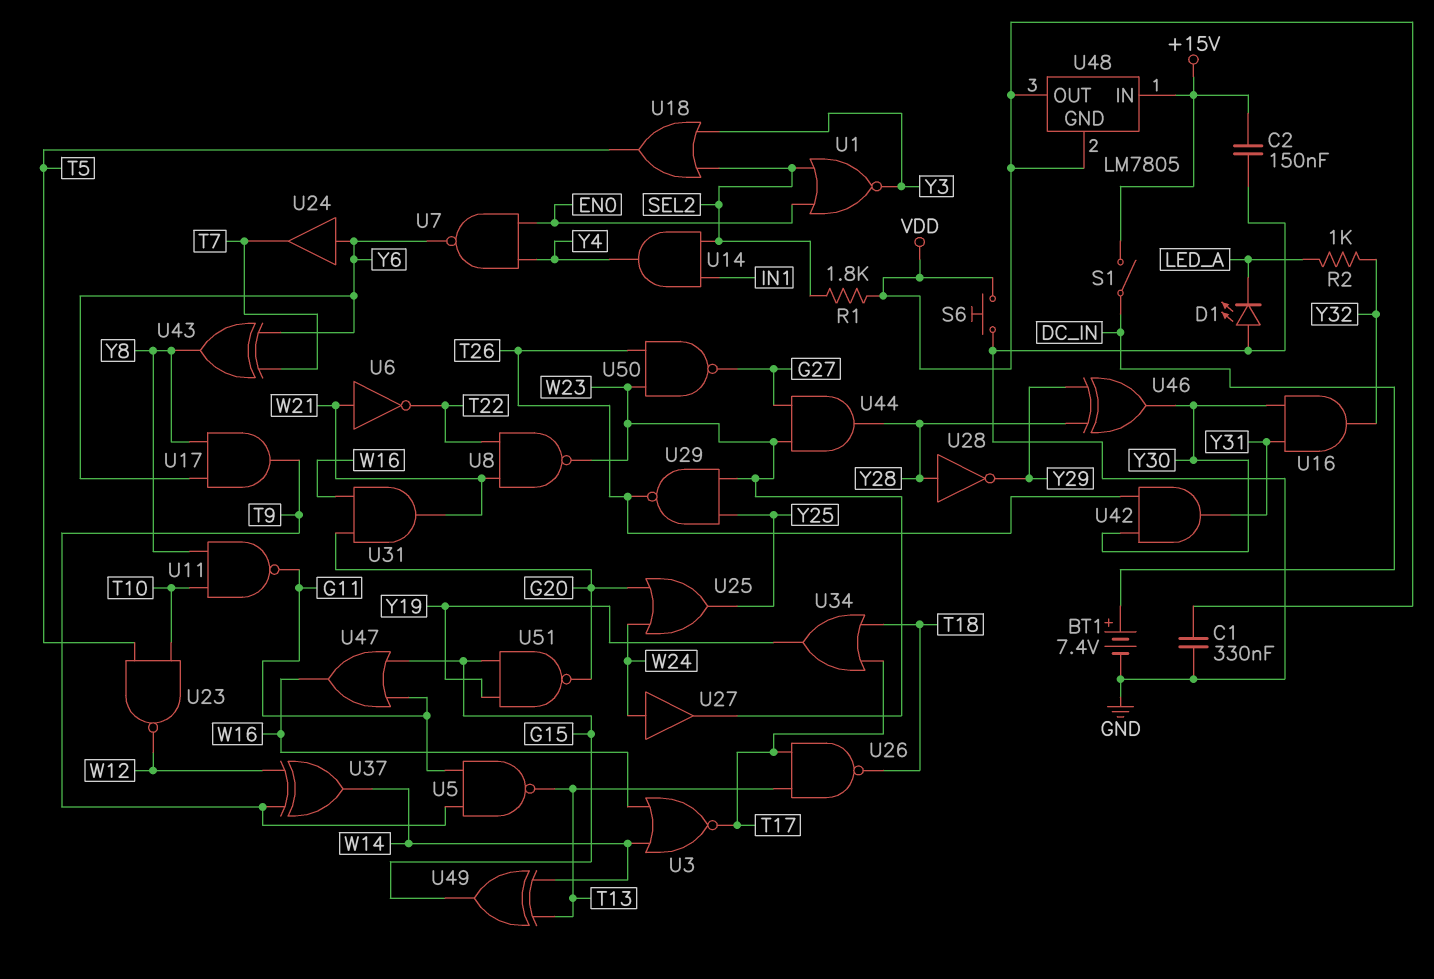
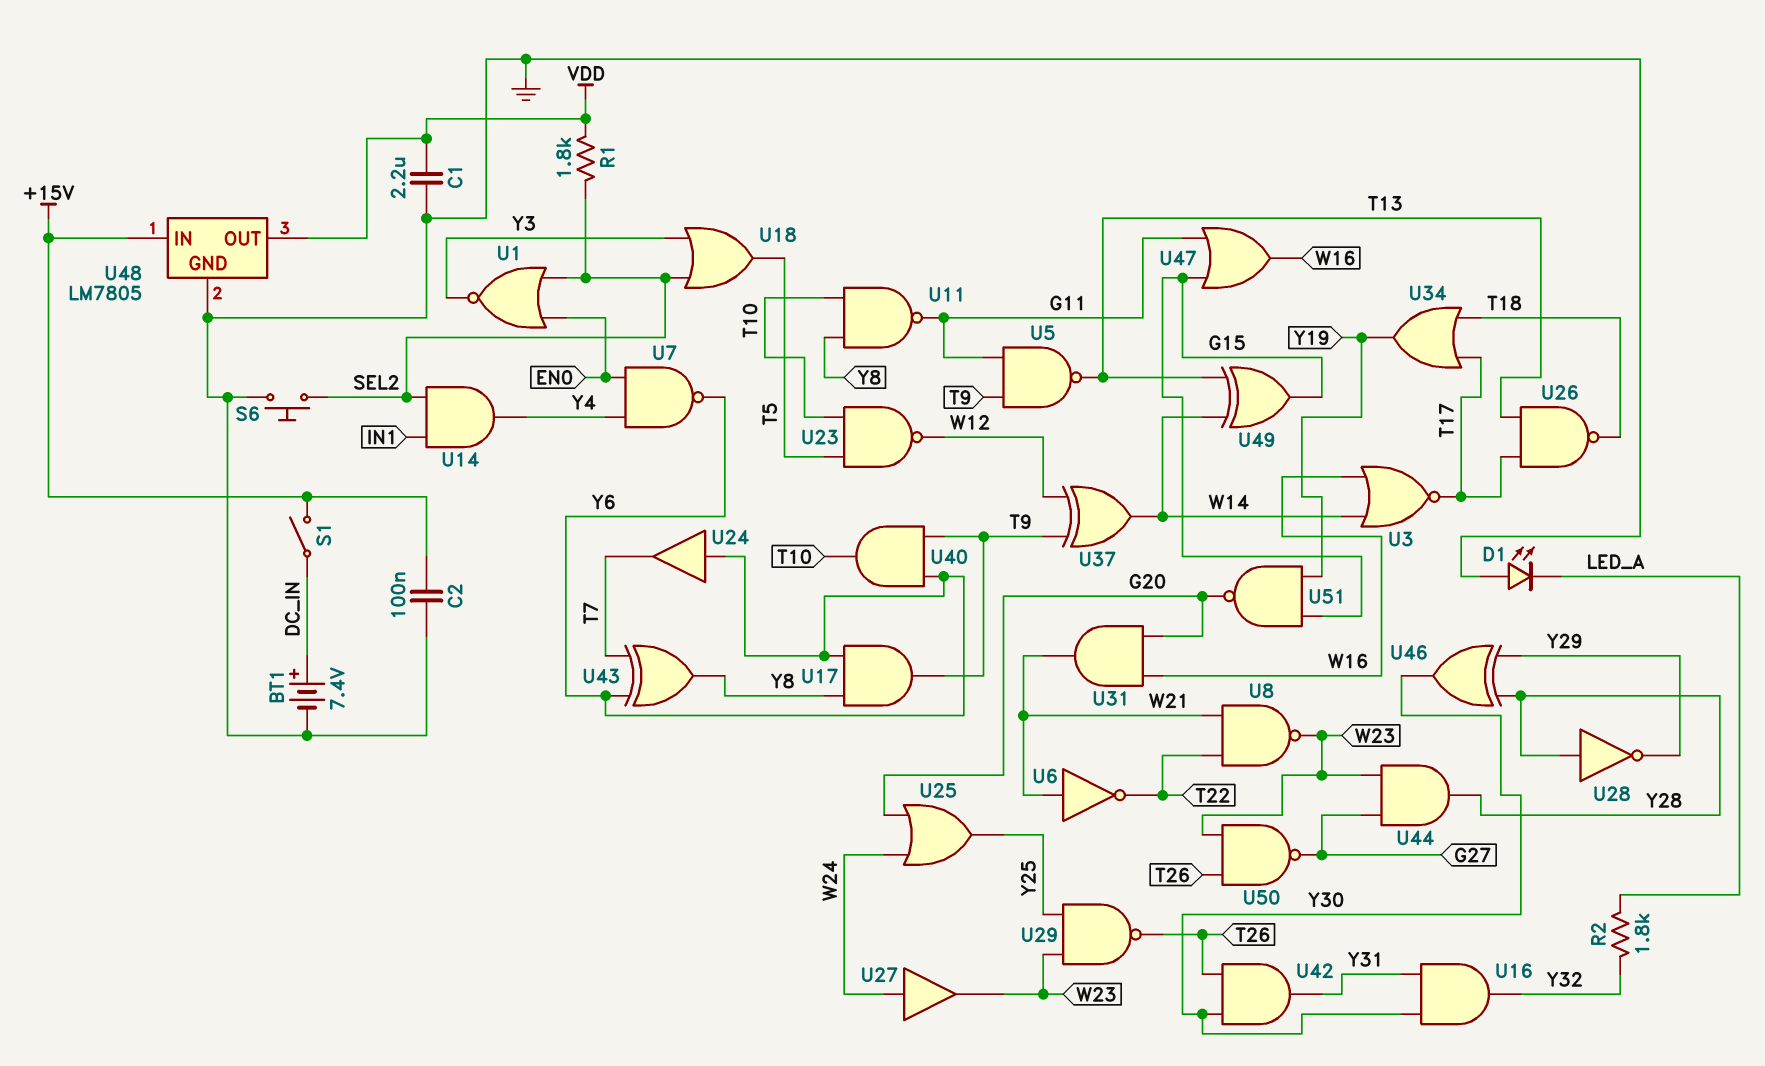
C1: 330nF (GND, VDD) -> 2.2uF (GND, VDD)
C2: 150nF (+15V, GND) -> 100nF (+15V, GND)
R2: 1k (LED_A, Y32) -> 1.8k (LED_A, Y32)
S6: button (GND, VDD) -> button (GND, SEL2)
U40: none -> AND (in T9, in Y6, out T10)
U48 pin GND: VDD -> GND

